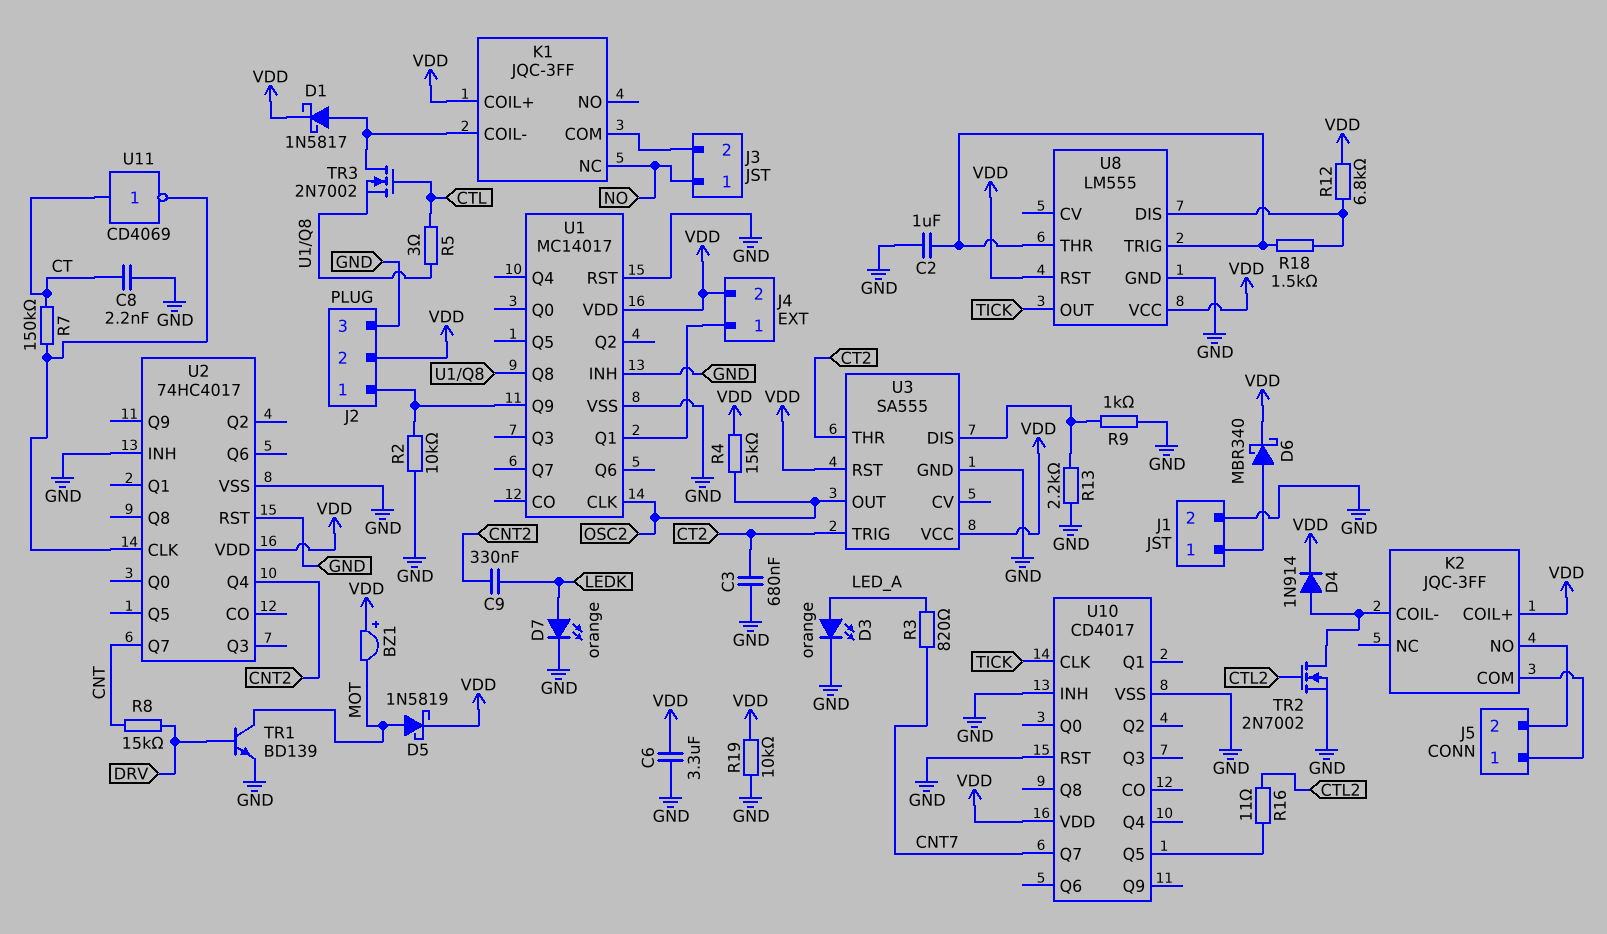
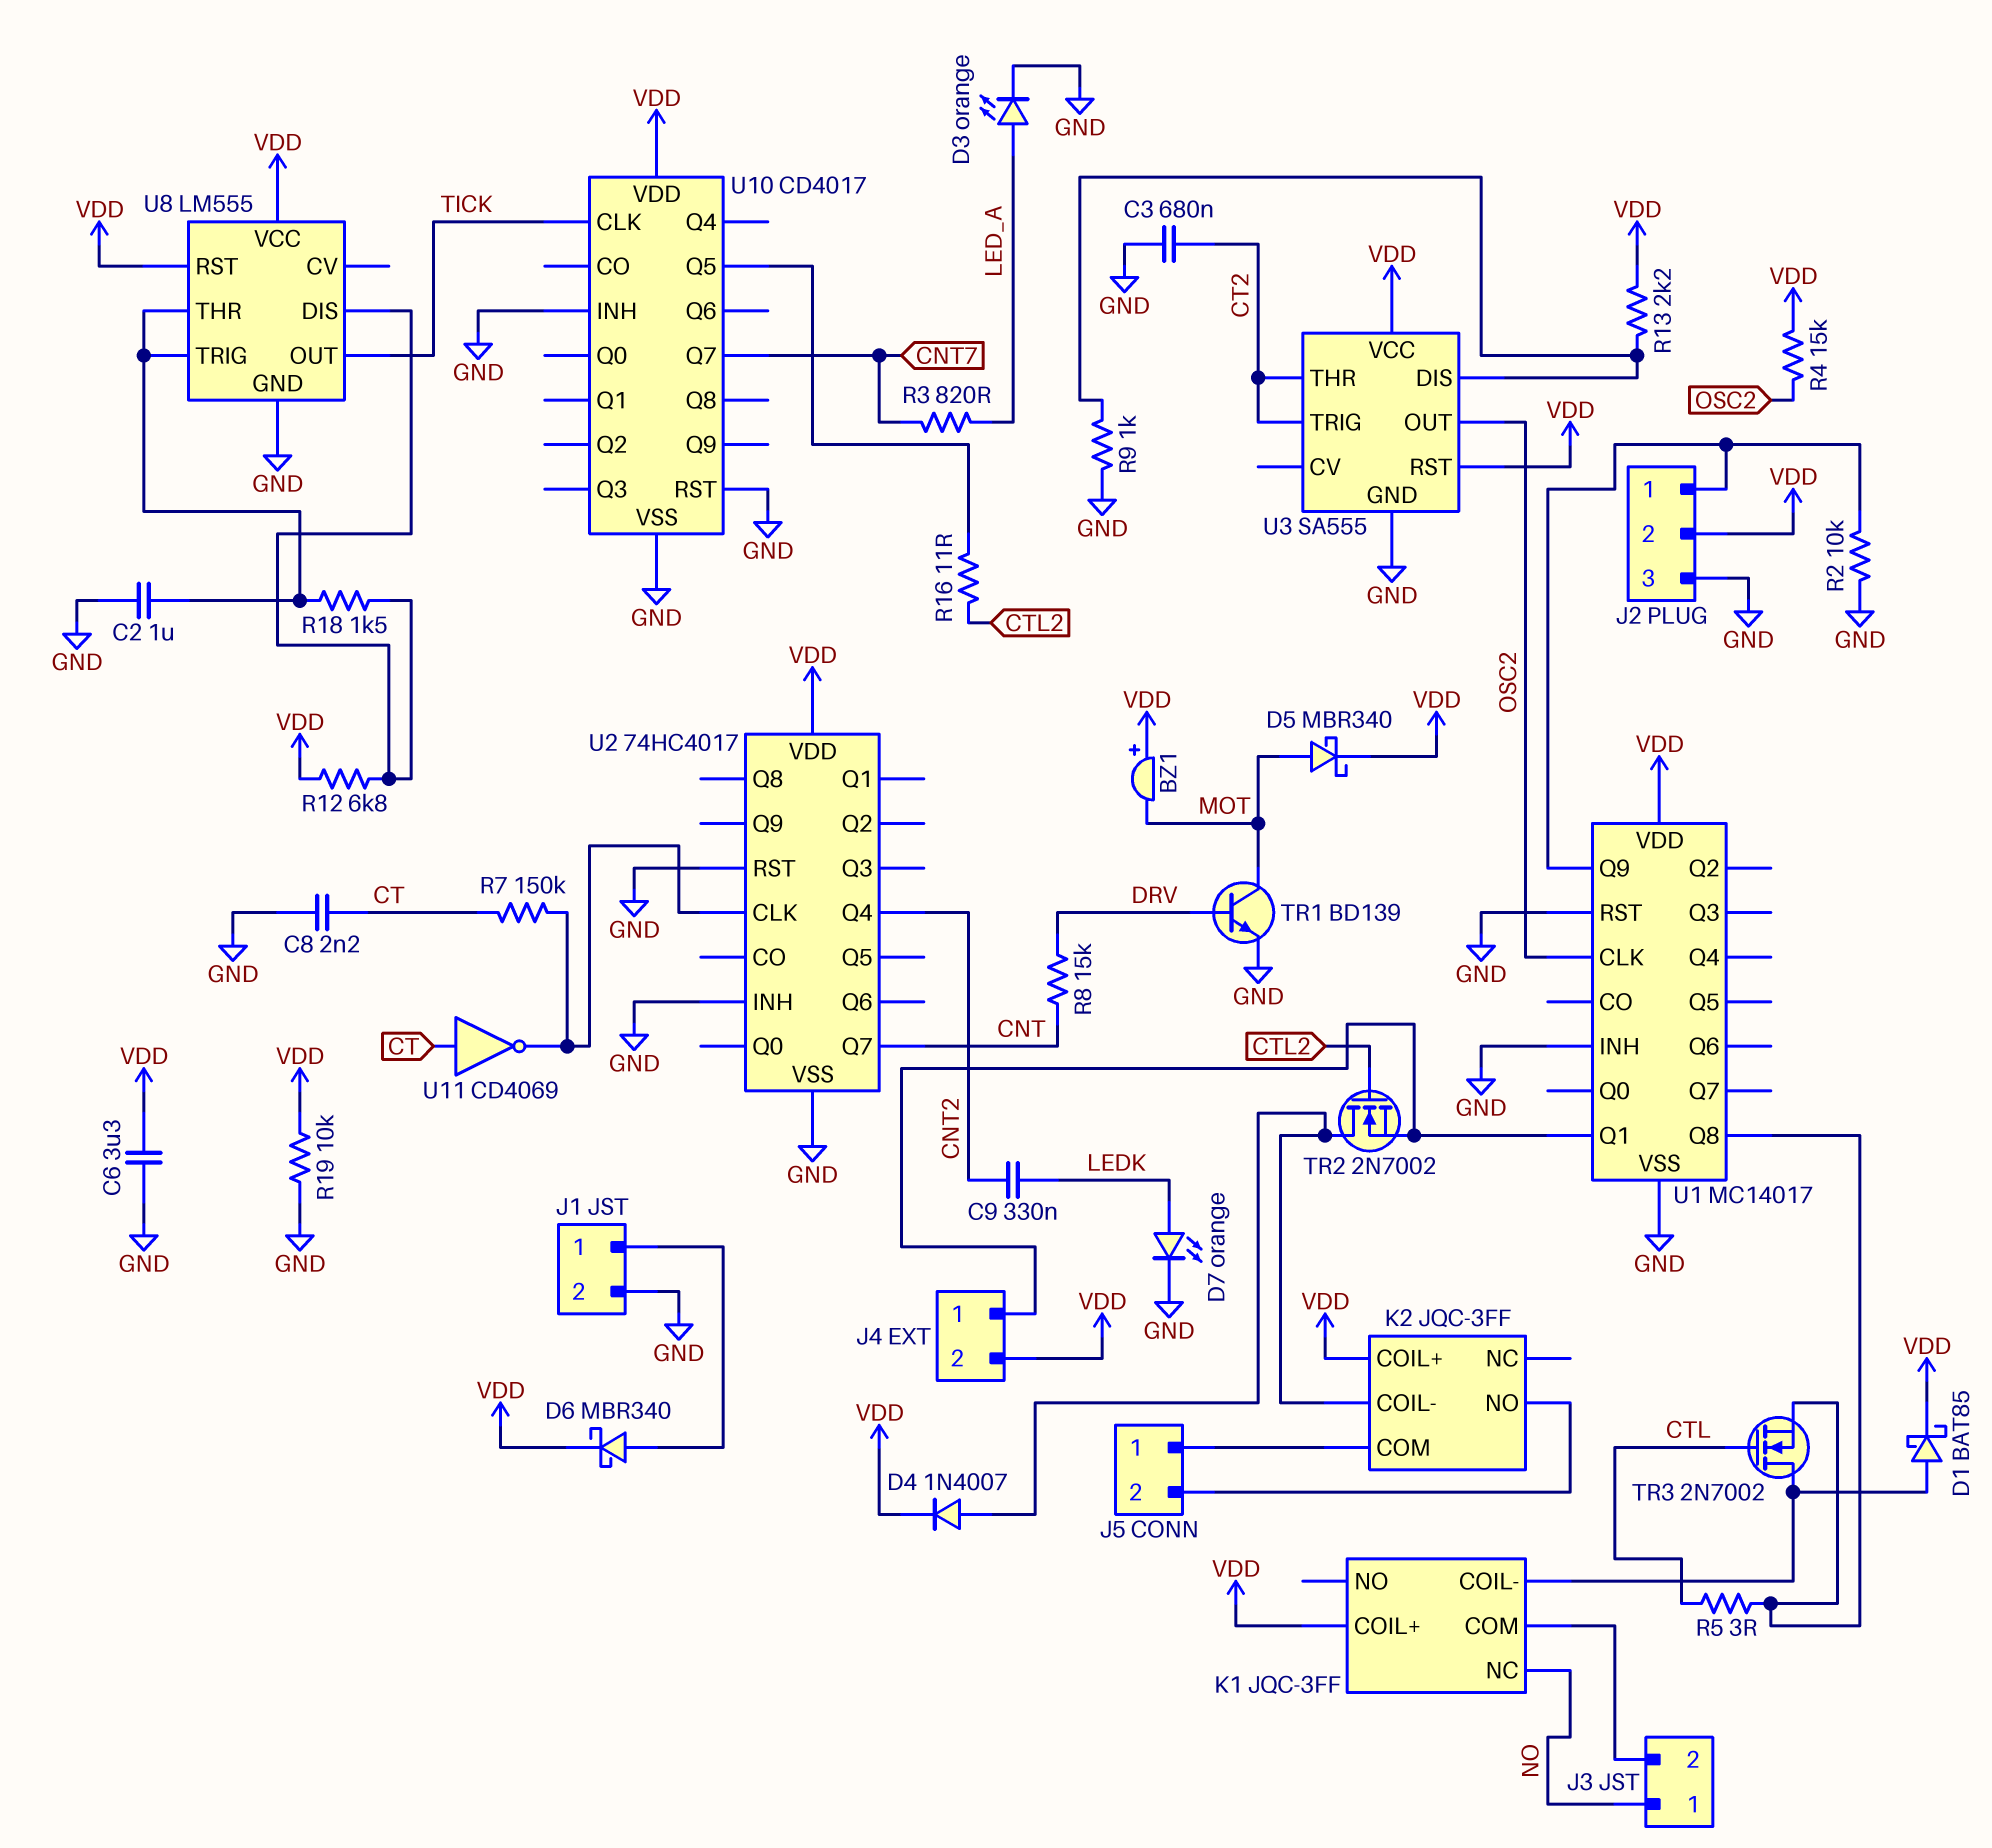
D1: schottky 1N5817 (A K1/COIL-, K VDD) -> schottky BAT85 (A K1/COIL-, K VDD)
D4: diode 1N914 (A K2/COIL-, K VDD) -> diode 1N4007 (A K2/COIL-, K VDD)
D5: schottky 1N5819 (A MOT, K VDD) -> schottky MBR340 (A MOT, K VDD)
R13: 2.2k (GND, U3/DIS) -> 2.2k (U3/DIS, VDD)
TR2: NMOS 2N7002 (G CTL2, D K2/COIL-, S GND) -> NMOS 2N7002 (G CTL2, D K2/COIL-, S J4/1)

